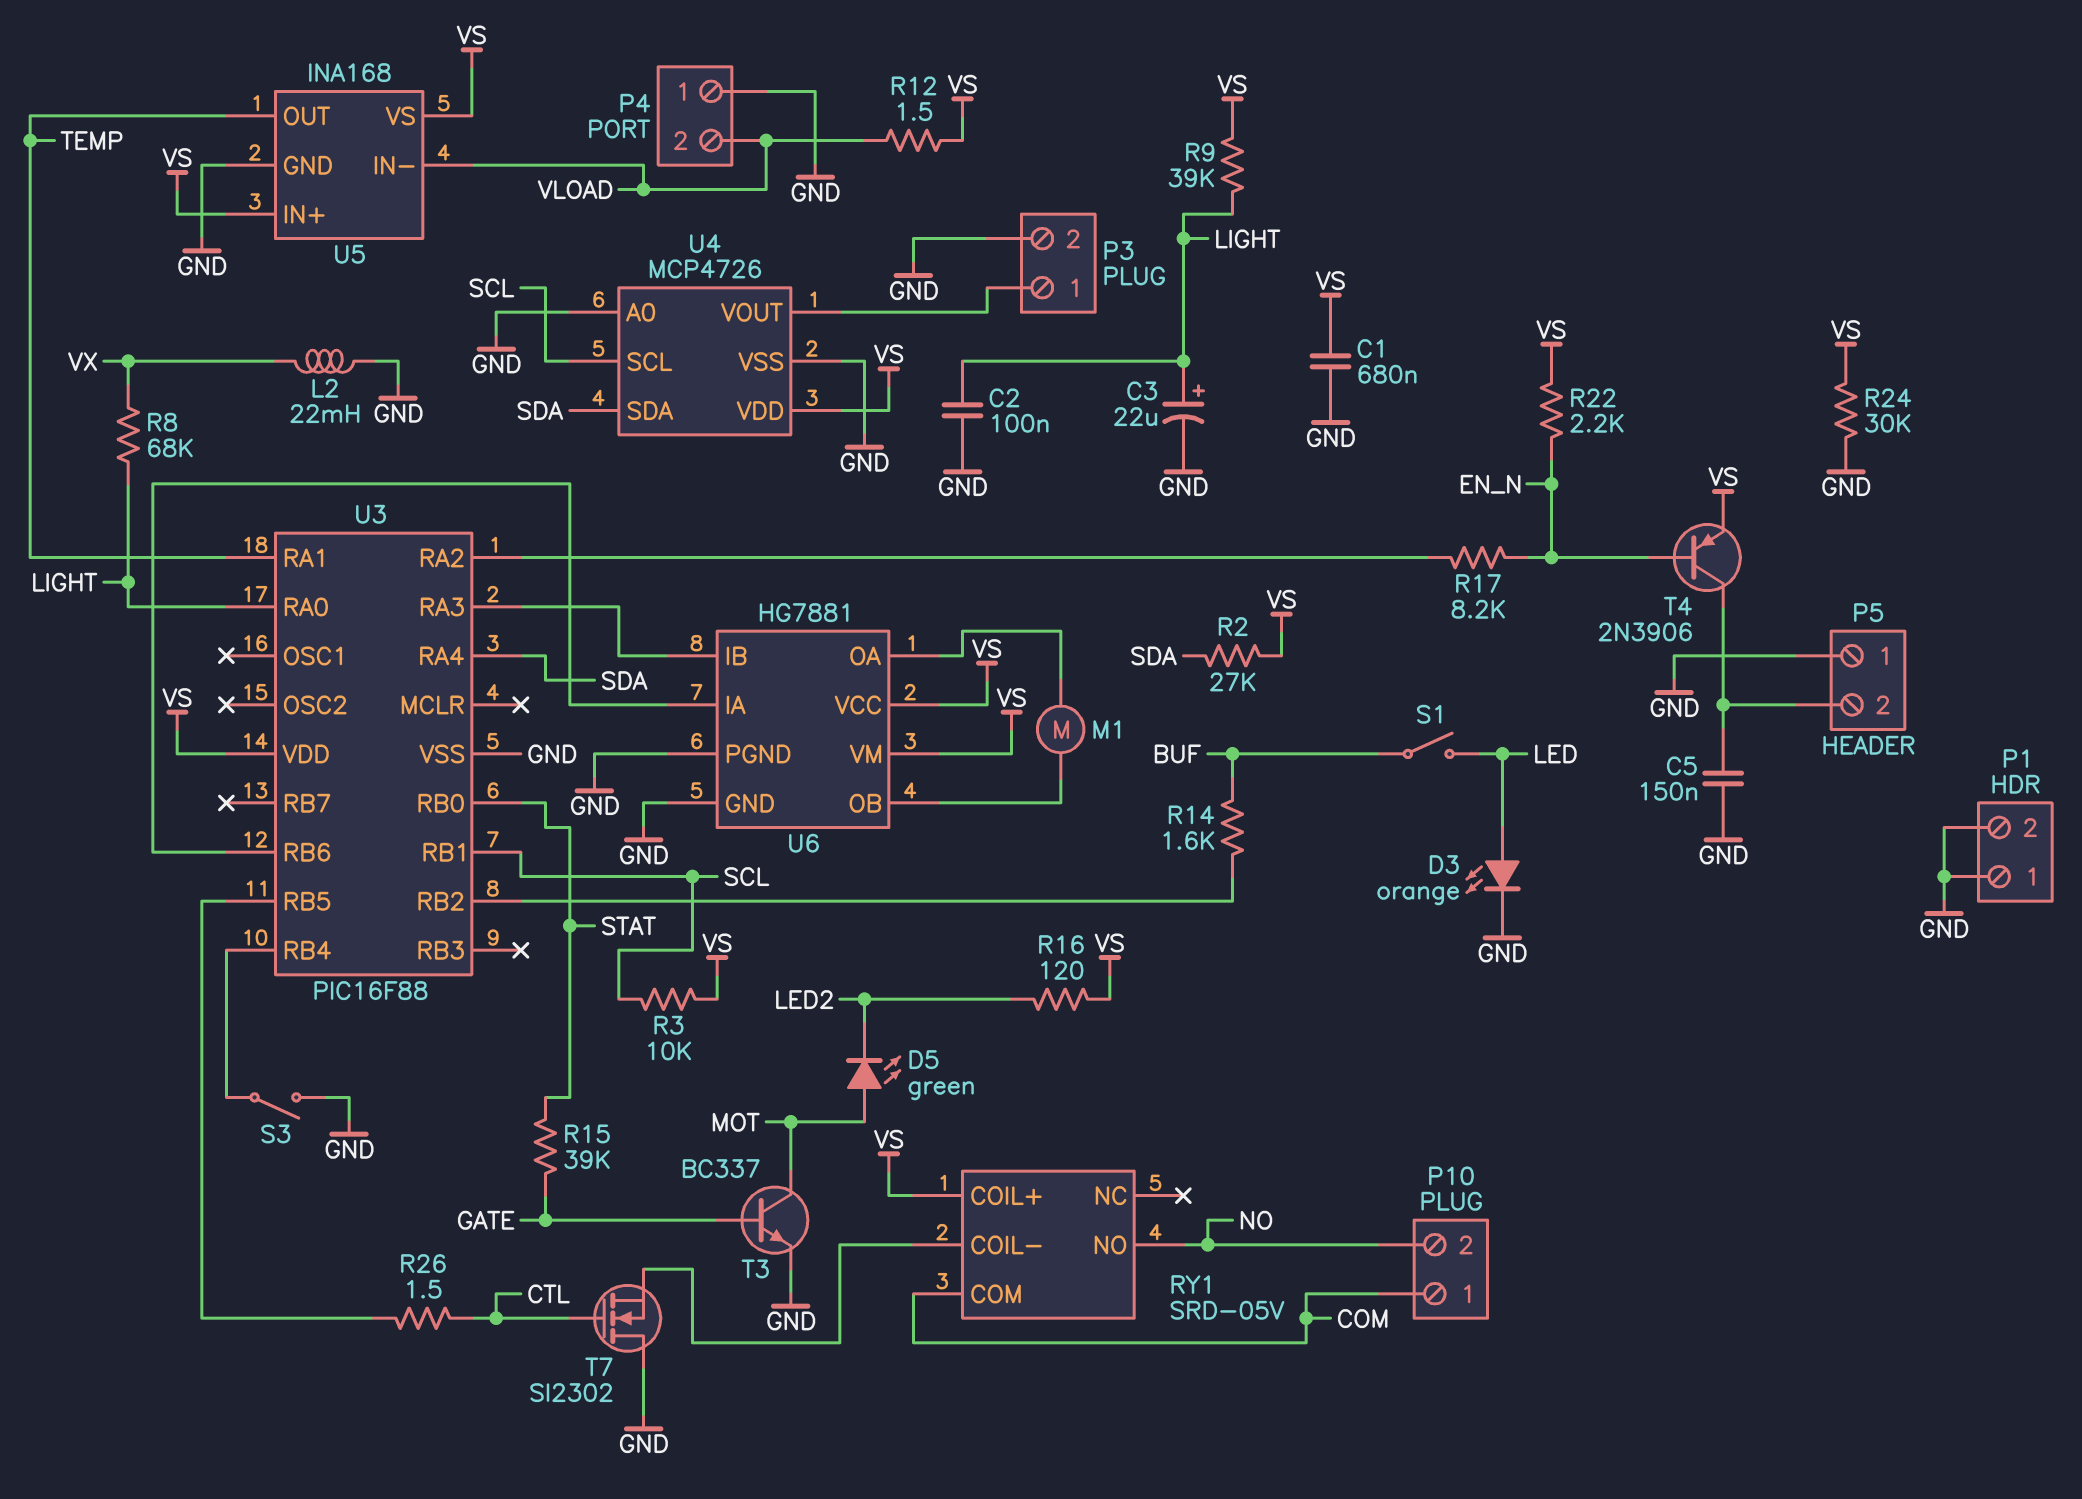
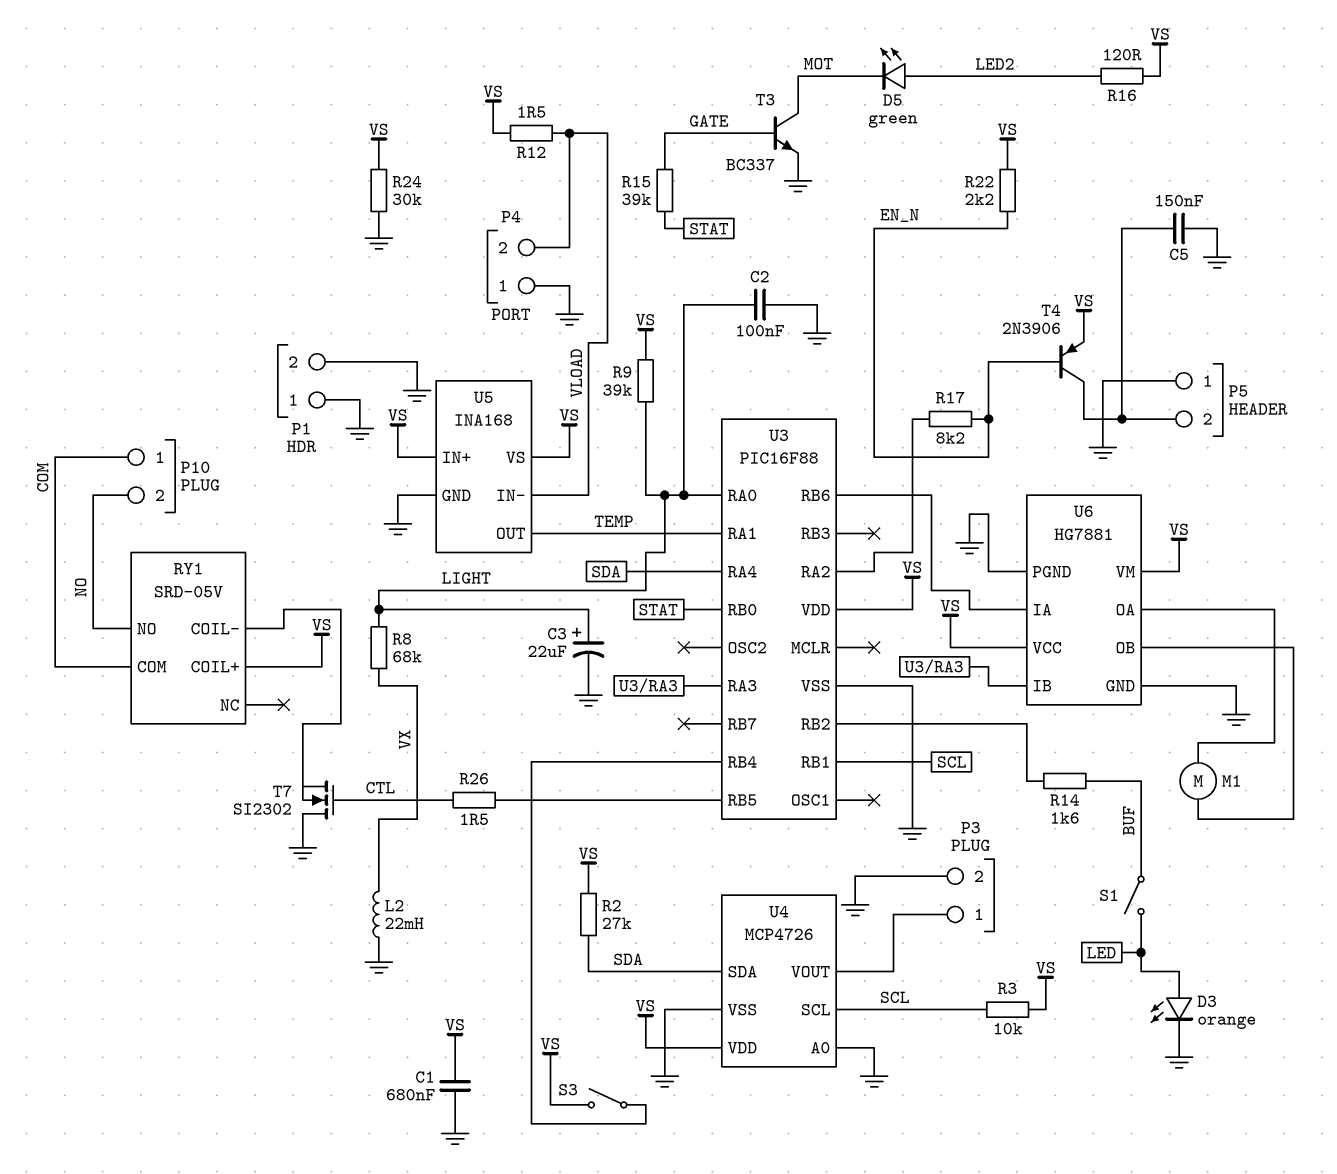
D5: LED green (A MOT, K LED2) -> LED green (A LED2, K MOT)
S3: switch (GND, U3/RB4) -> switch (U3/RB4, VS)

